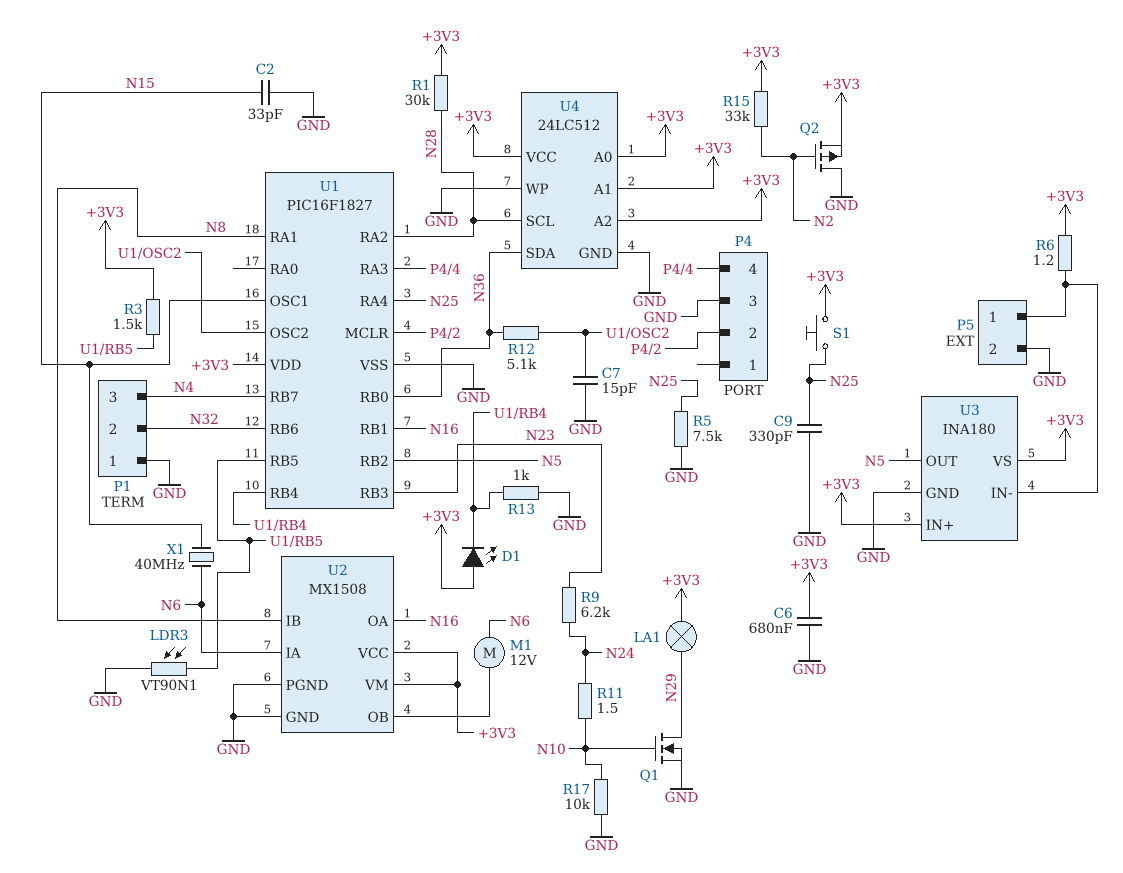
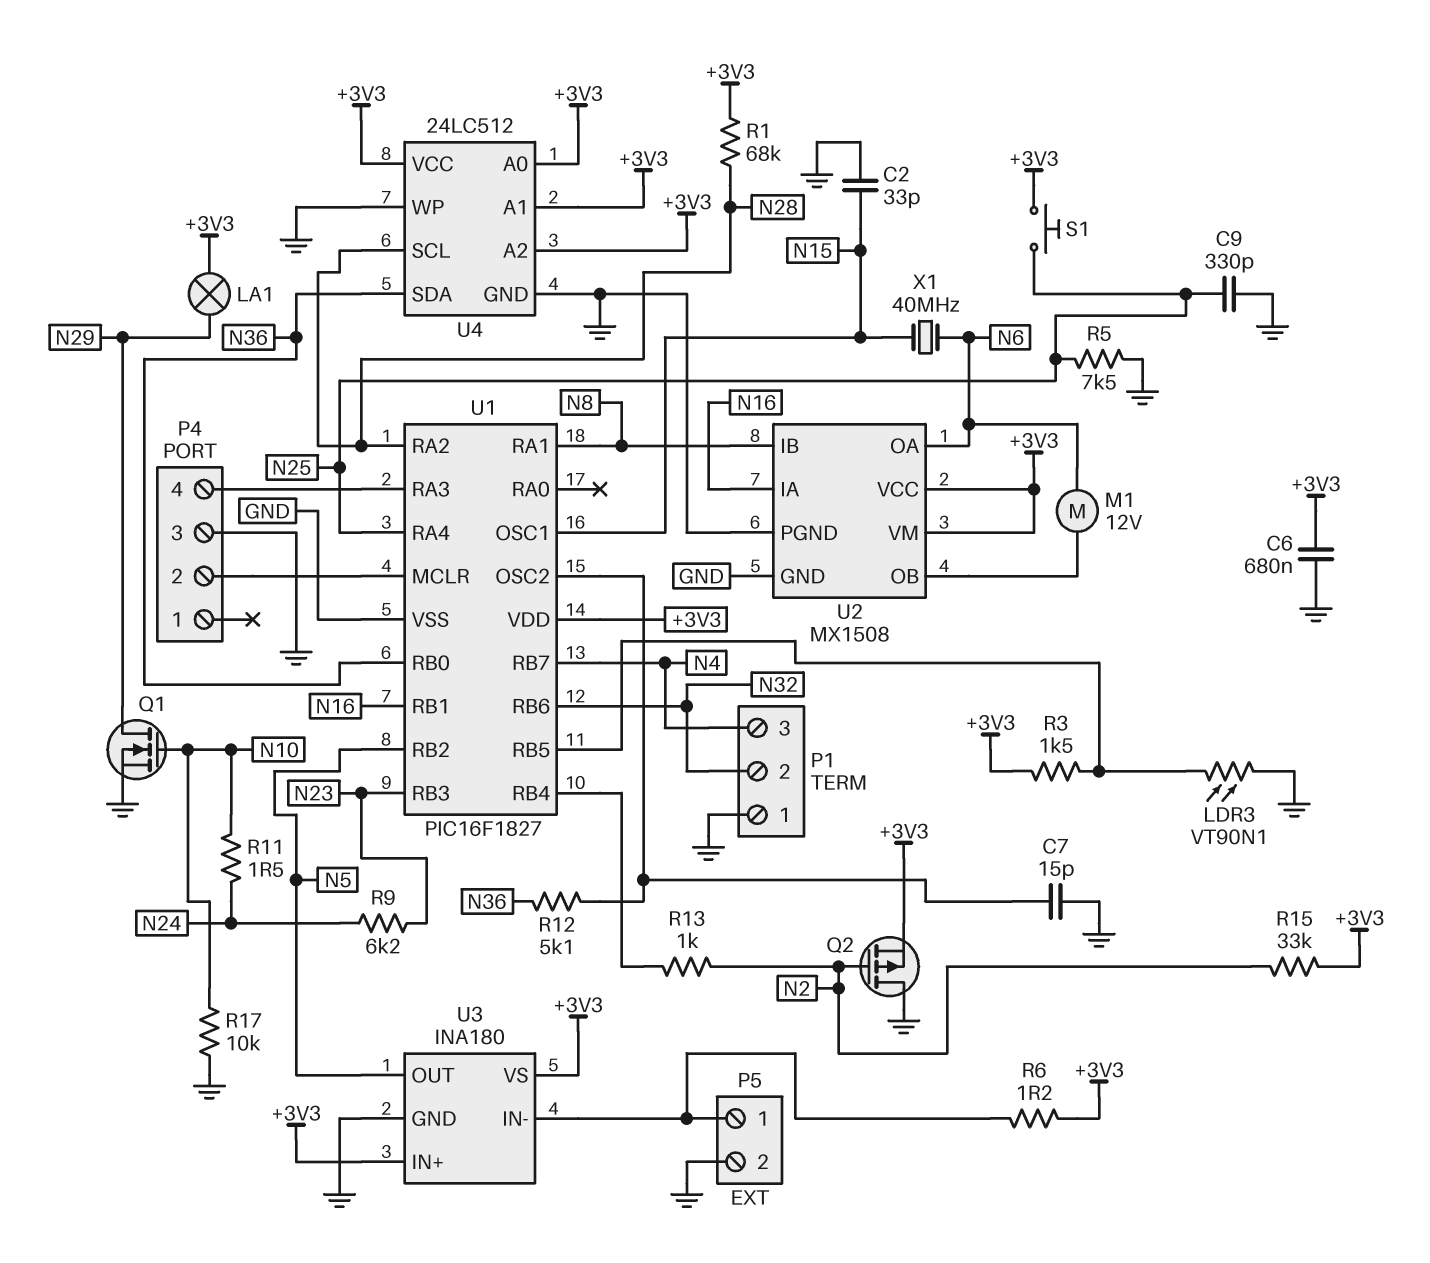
D1: LED (A +3V3, K U1/RB4) -> none
R1: 30k (+3V3, N28) -> 68k (+3V3, N28)
R13: 1k (GND, U1/RB4) -> 1k (N2, U1/RB4)
U2 pin IA: N6 -> N16
U2 pin OA: N16 -> N6

